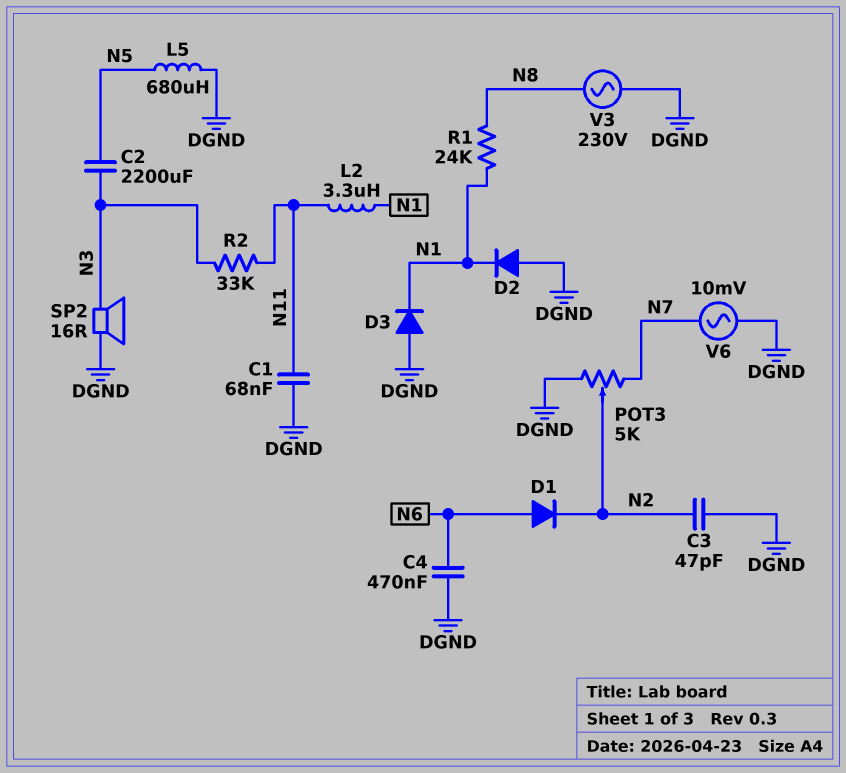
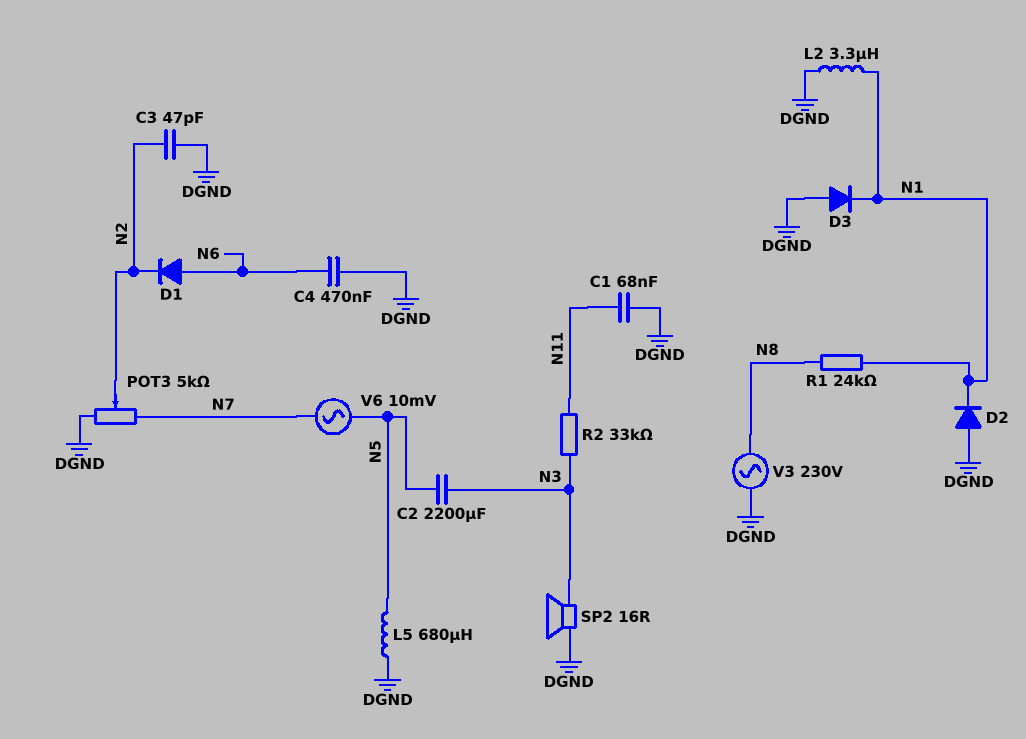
L2: 3.3uH (N1, N11) -> 3.3uH (DGND, N1)
V6: AC 10mV (DGND, N7) -> AC 10mV (N5, N7)

